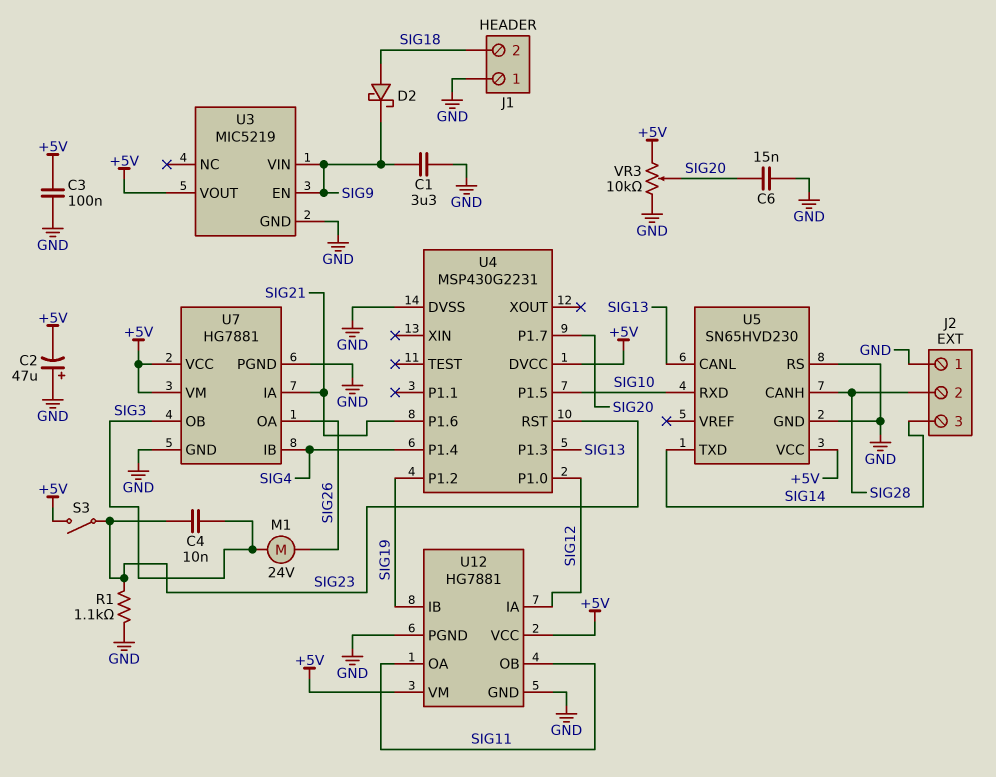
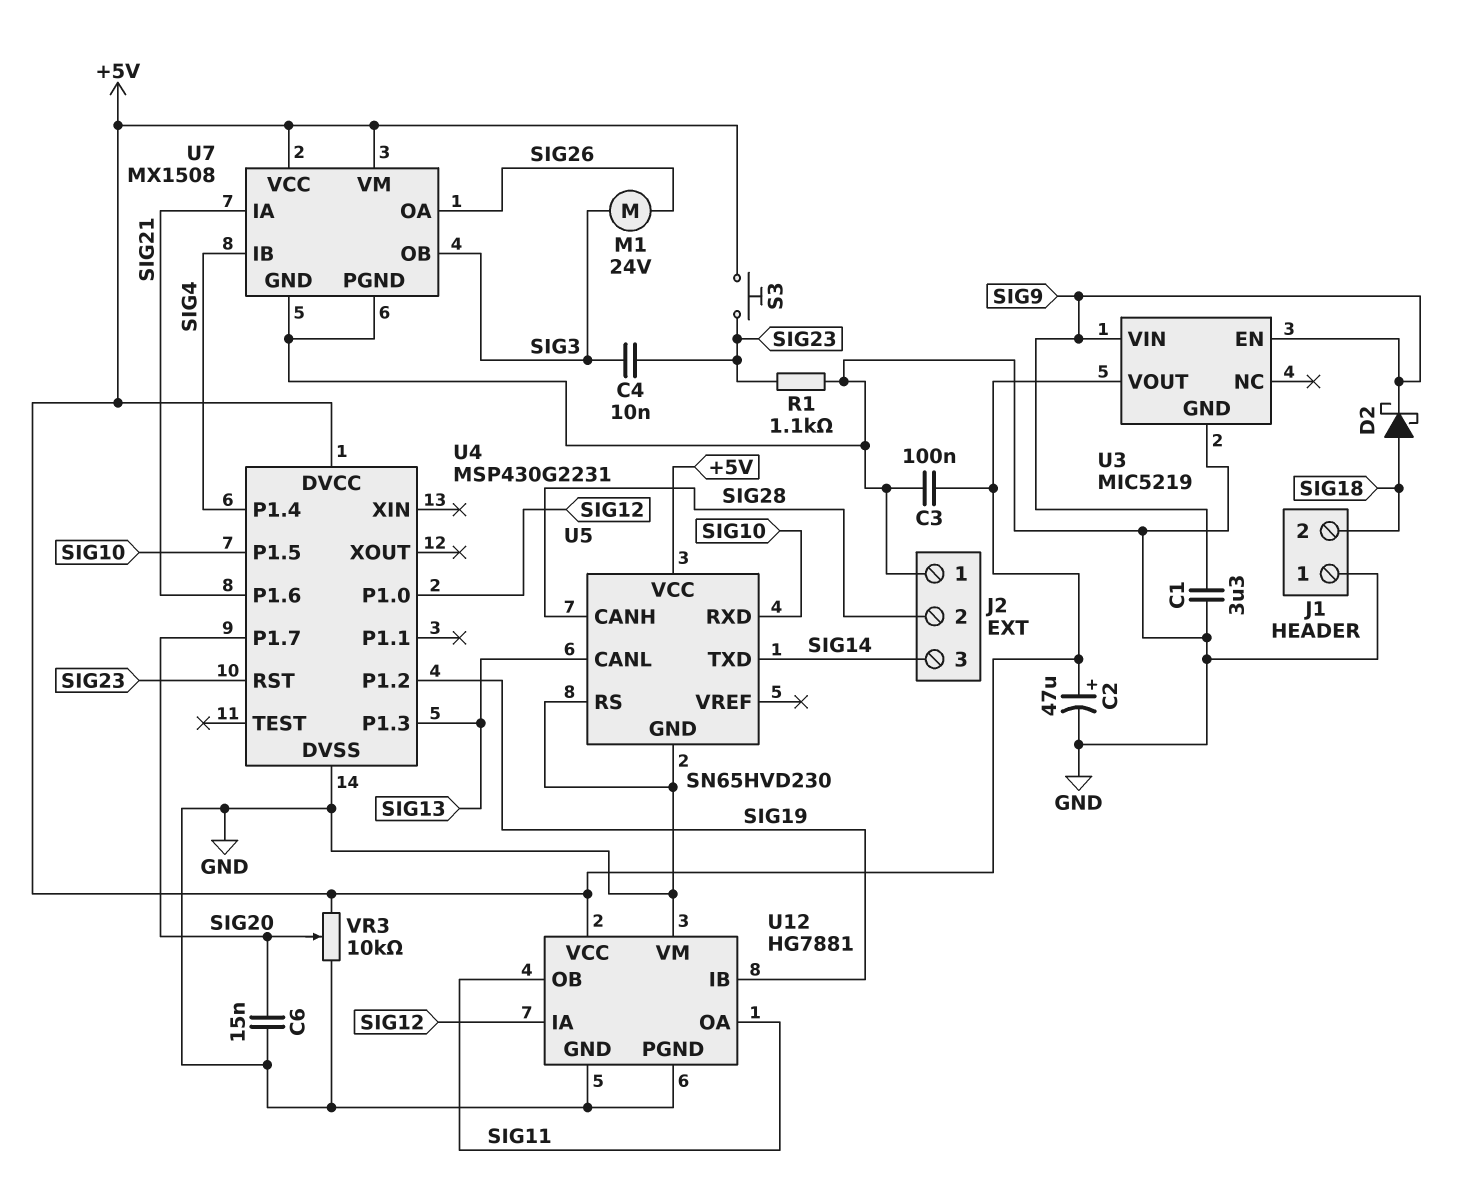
C2: 47uF (plus GND, minus +5V) -> 47uF (plus +5V, minus GND)
S3: switch (+5V, SIG23) -> button (+5V, SIG23)
U7: HG7881 -> MX1508
U12 pin VM: +5V -> GND

